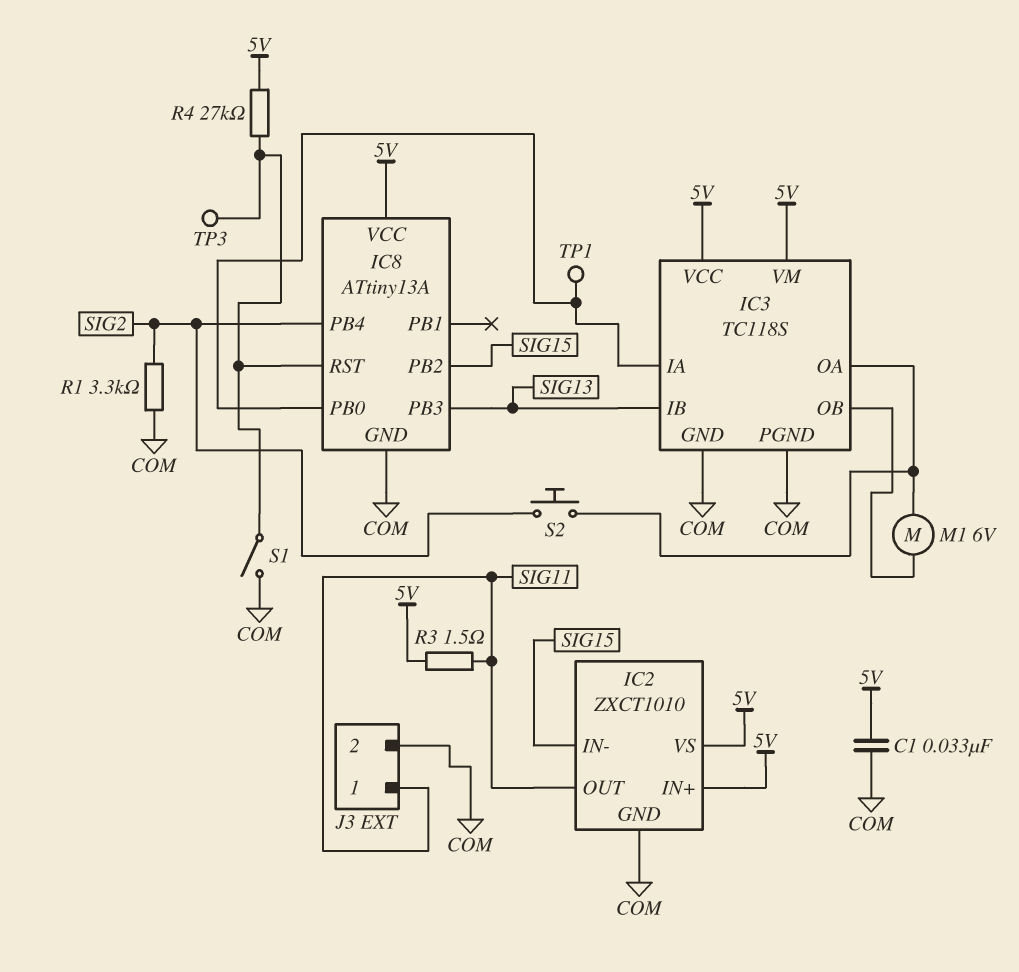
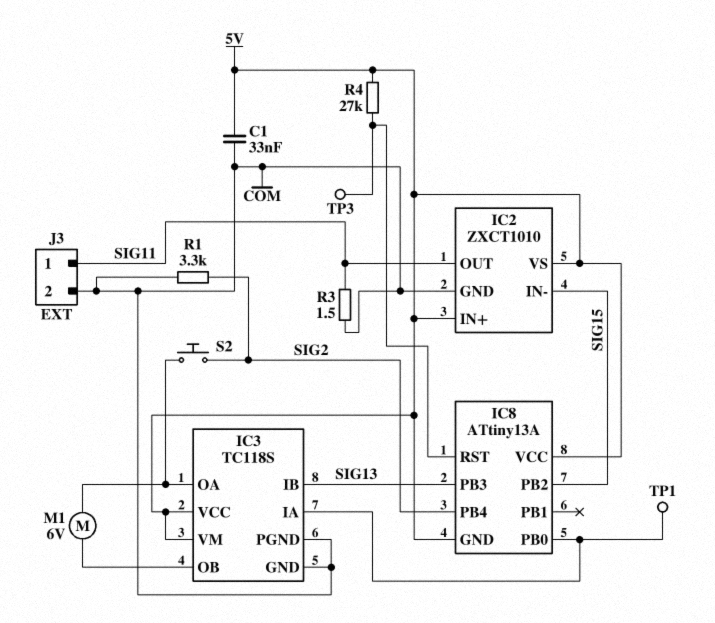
IC8 pin GND: COM -> 5V
R3: 1.5 (5V, SIG11) -> 1.5 (COM, SIG11)
S1: switch (COM, IC8/RST) -> none

